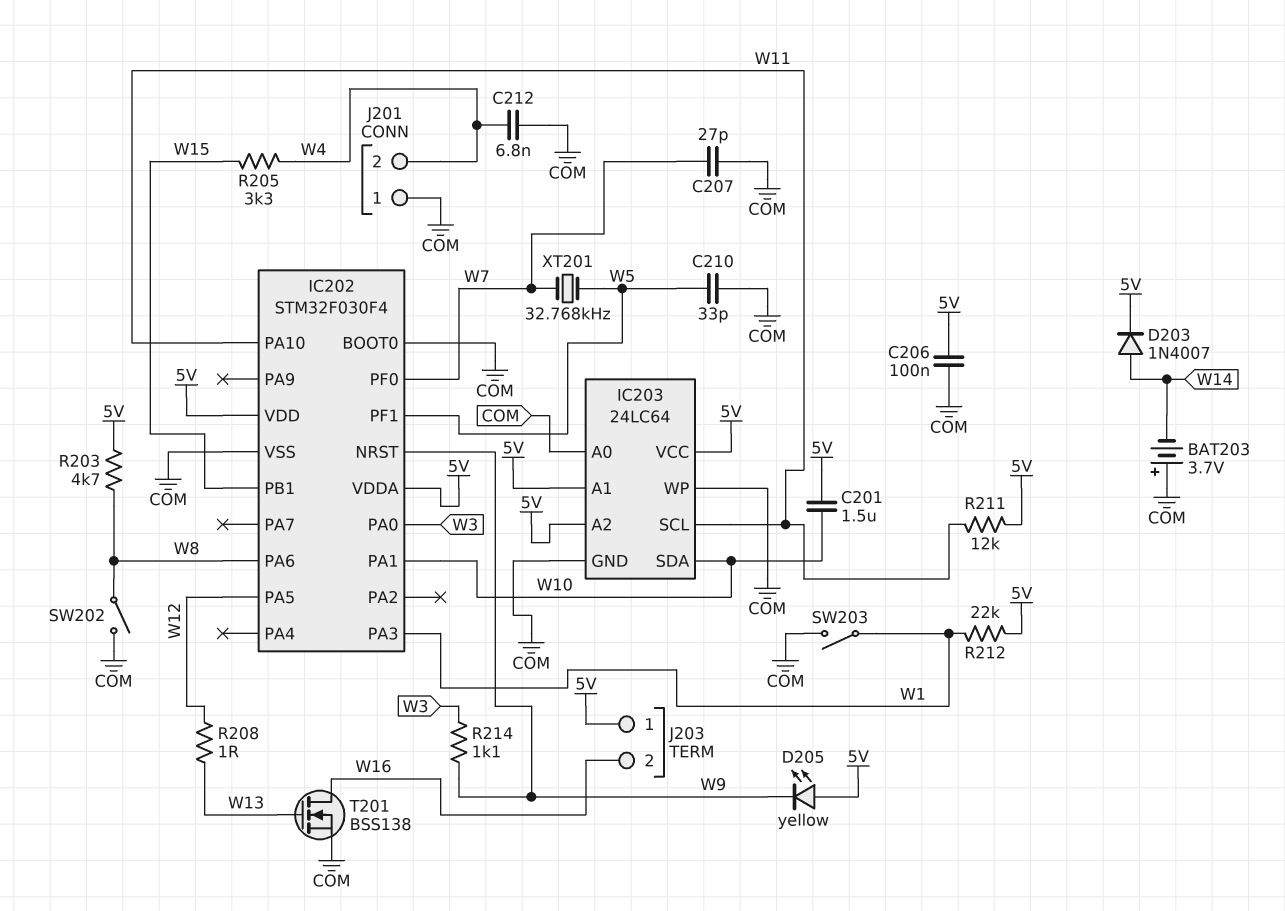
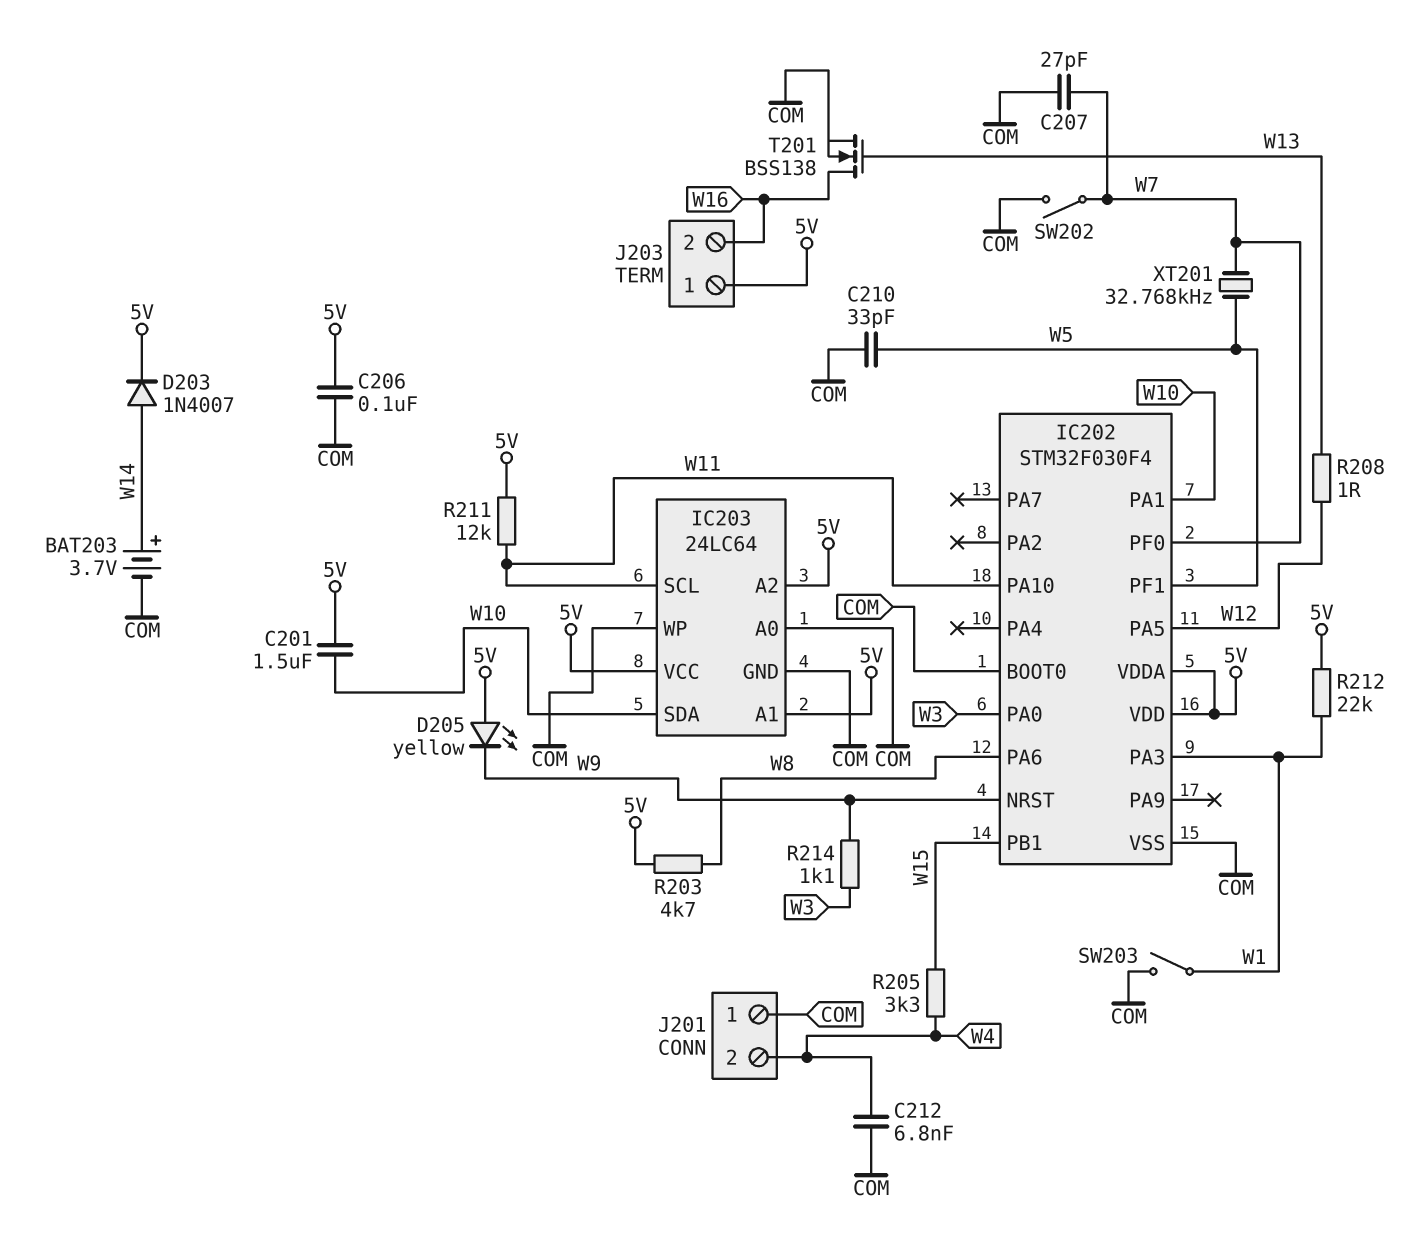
BAT203: 3.7V (plus COM, minus W14) -> 3.7V (plus W14, minus COM)
SW202: switch (COM, W8) -> switch (COM, W7)

